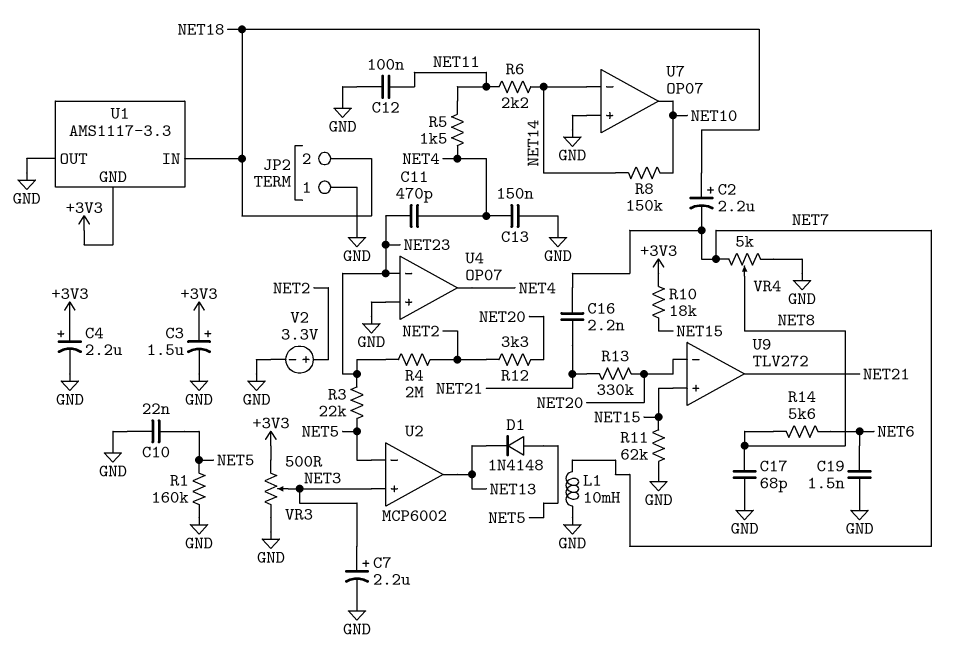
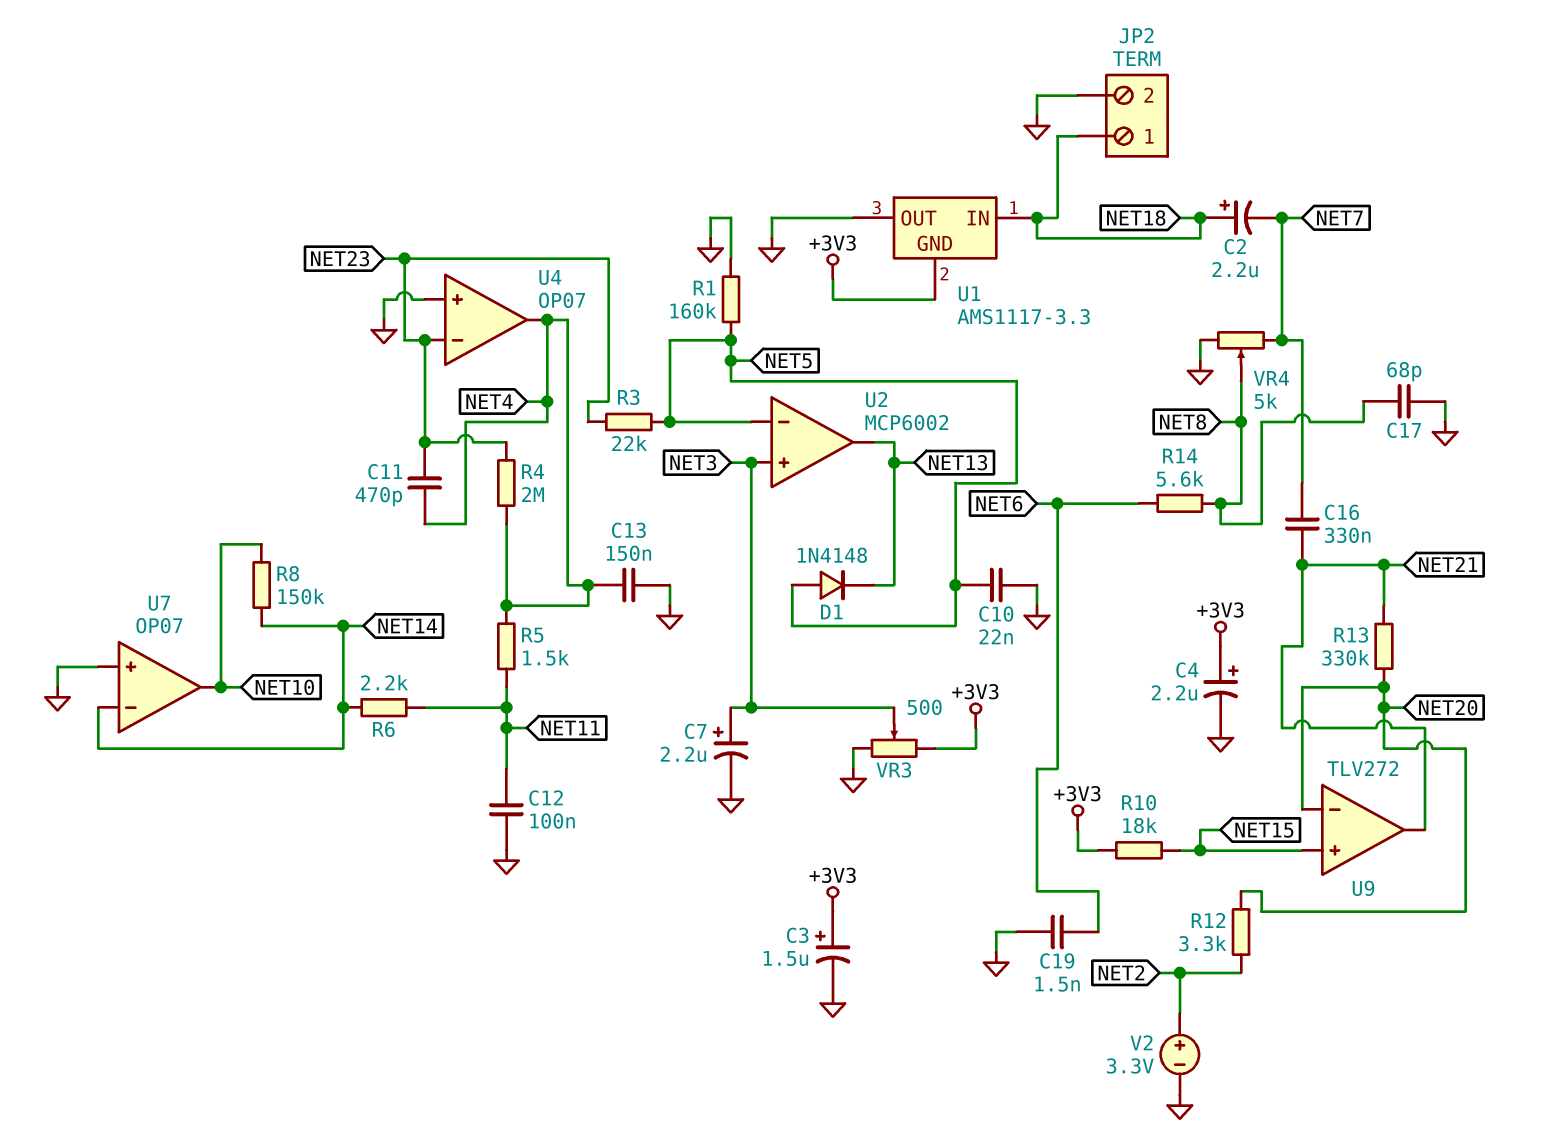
C16: 2.2nF (NET7, NET21) -> 330nF (NET7, NET21)
JP2 pin 1: GND -> NET18
JP2 pin 2: NET18 -> GND
L1: 10mH (GND, NET7) -> none
R4: 2M (NET2, NET23) -> 2M (NET4, NET23)
R11: 62k (GND, NET15) -> none

